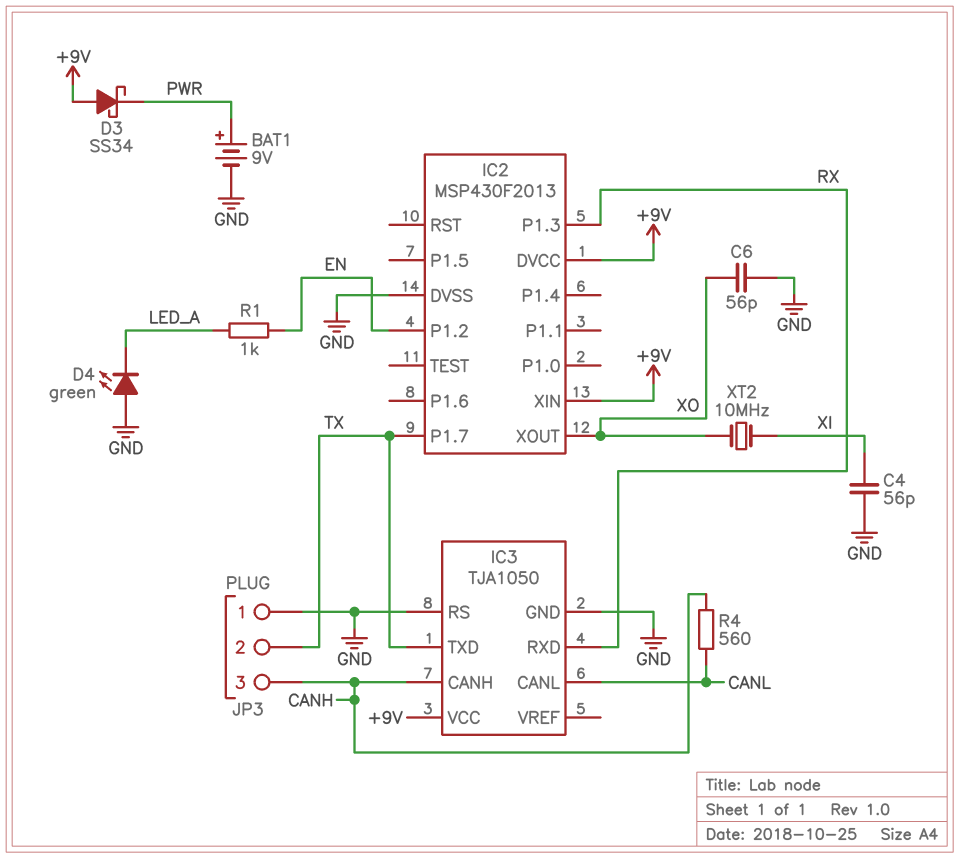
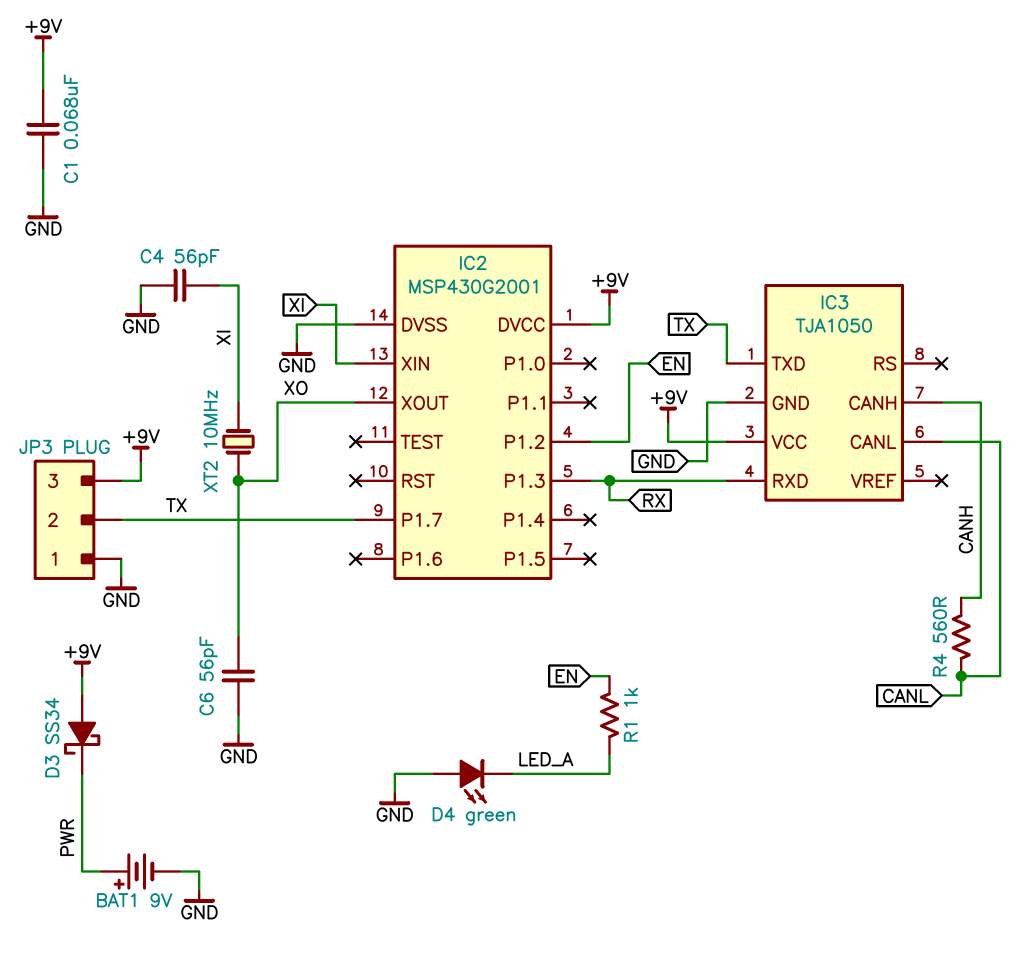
C1: none -> 68nF (+9V, GND)
IC2: MSP430F2013 -> MSP430G2001
IC2 pin XIN: +9V -> XI
IC3 pin RS: GND -> none
JP3 pin 3: CANH -> +9V

